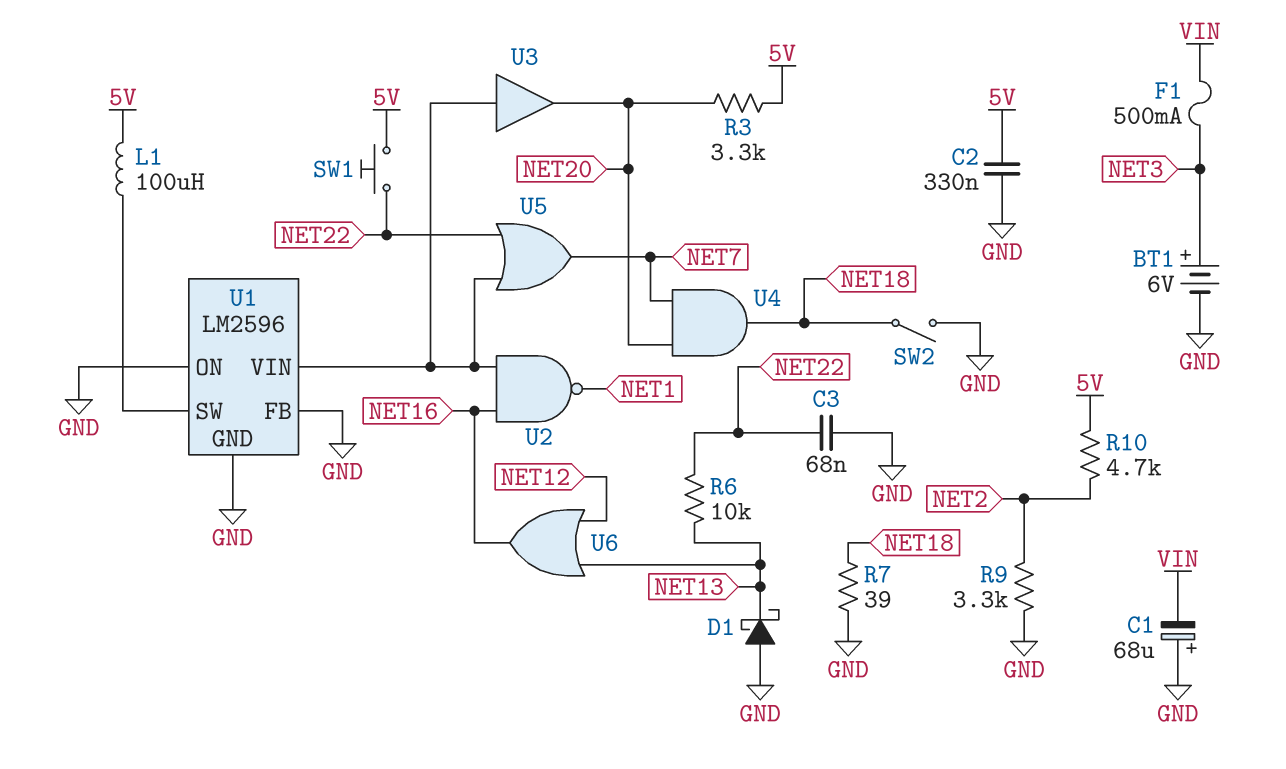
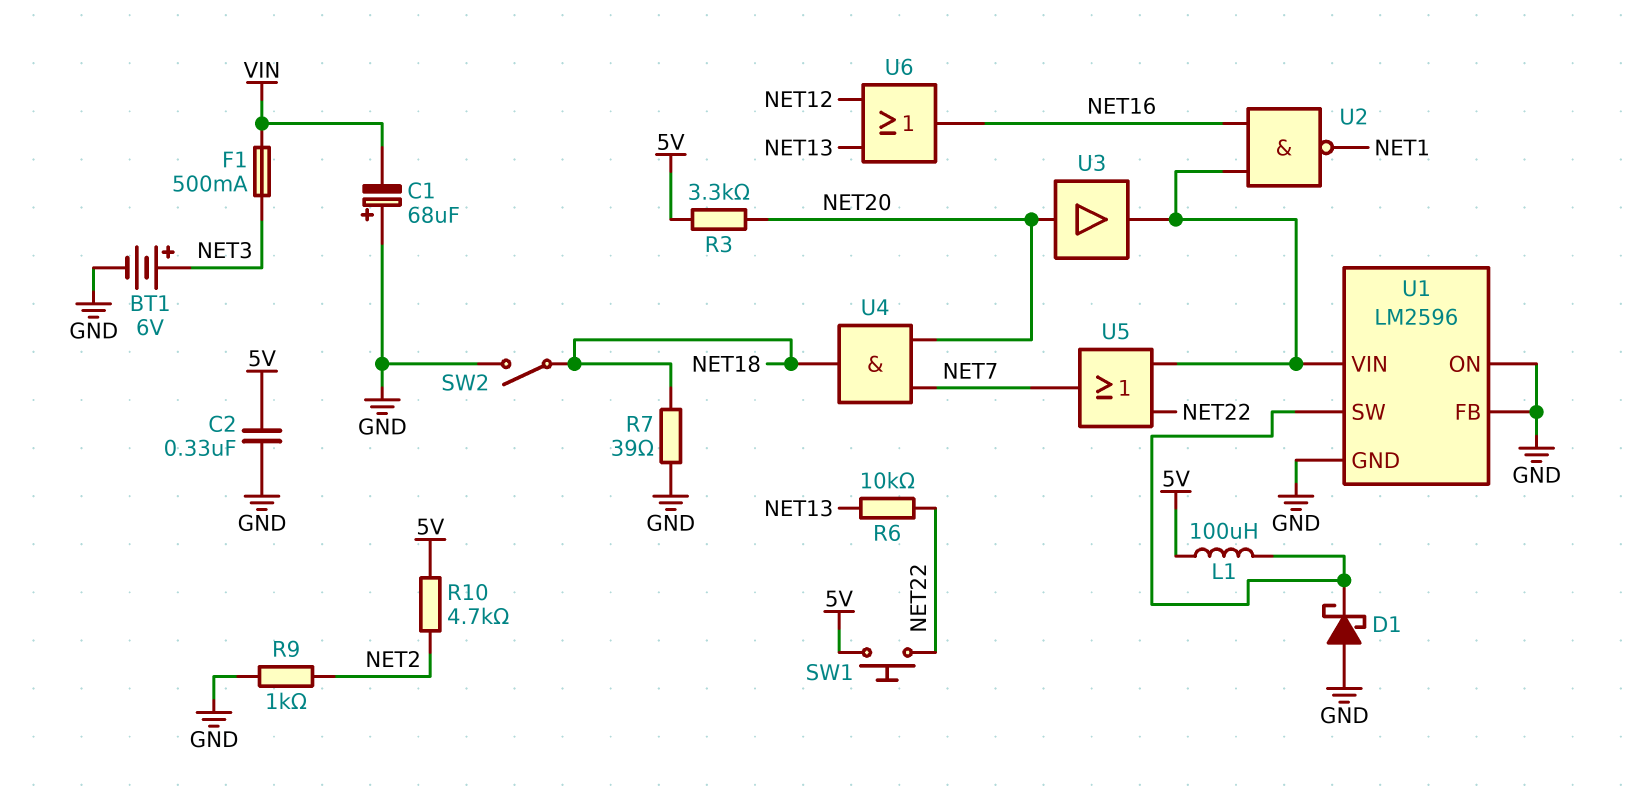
C3: 68nF (GND, NET22) -> none
D1: schottky (A GND, K NET13) -> schottky (A GND, K U1/SW)
R9: 3.3k (GND, NET2) -> 1k (GND, NET2)
U3: buffer (in U1/VIN, out NET20) -> buffer (in NET20, out U1/VIN)

